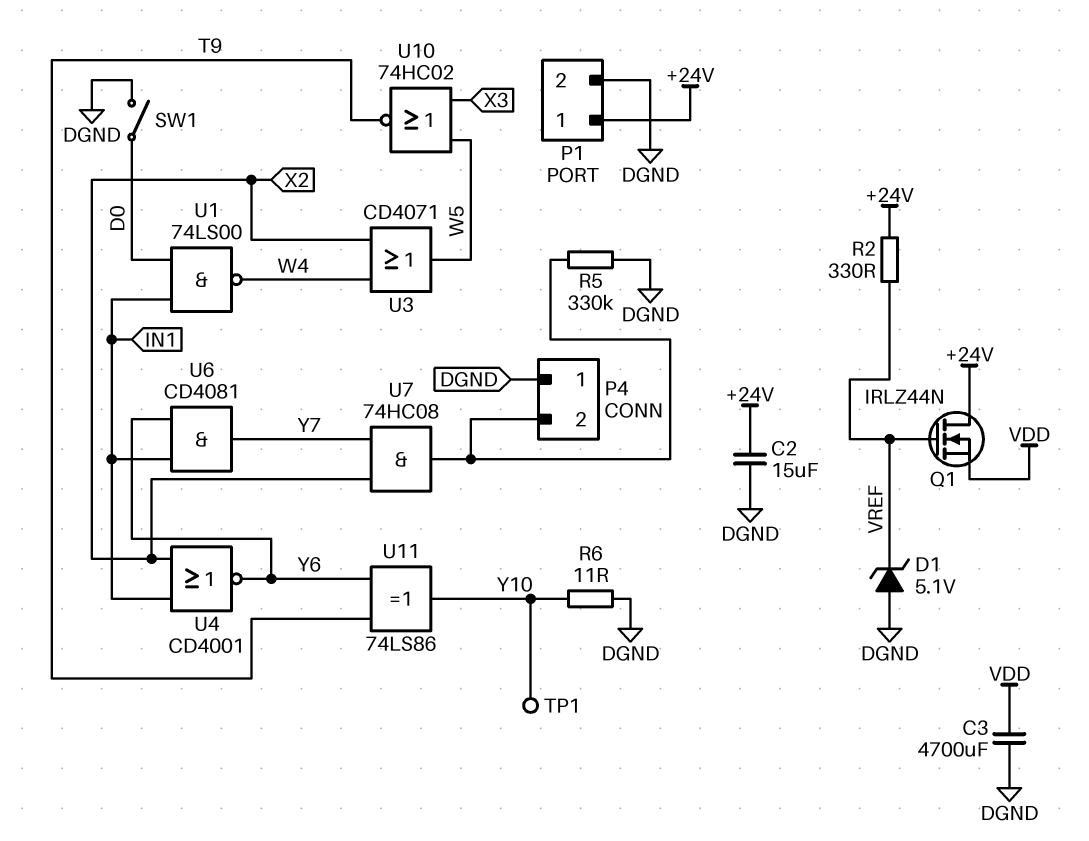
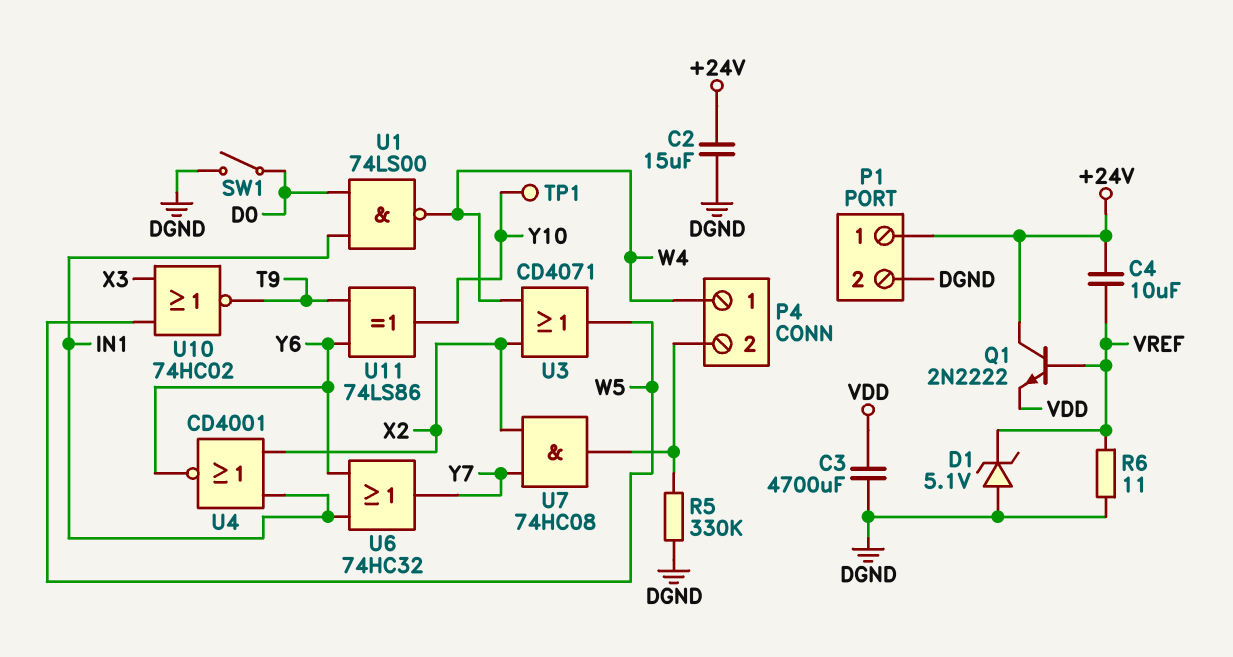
C4: none -> 10uF (+24V, VREF)
P4 pin 1: DGND -> W4
Q1: NMOS IRLZ44N (G VREF, D +24V, S VDD) -> NPN 2N2222 (B VREF, C +24V, E VDD)
R2: 330 (+24V, VREF) -> none
R6: 11 (DGND, Y10) -> 11 (DGND, VREF)
U6: AND CD4081 (in IN1, in Y6, out Y7) -> OR 74HC32 (in IN1, in Y6, out Y7)

